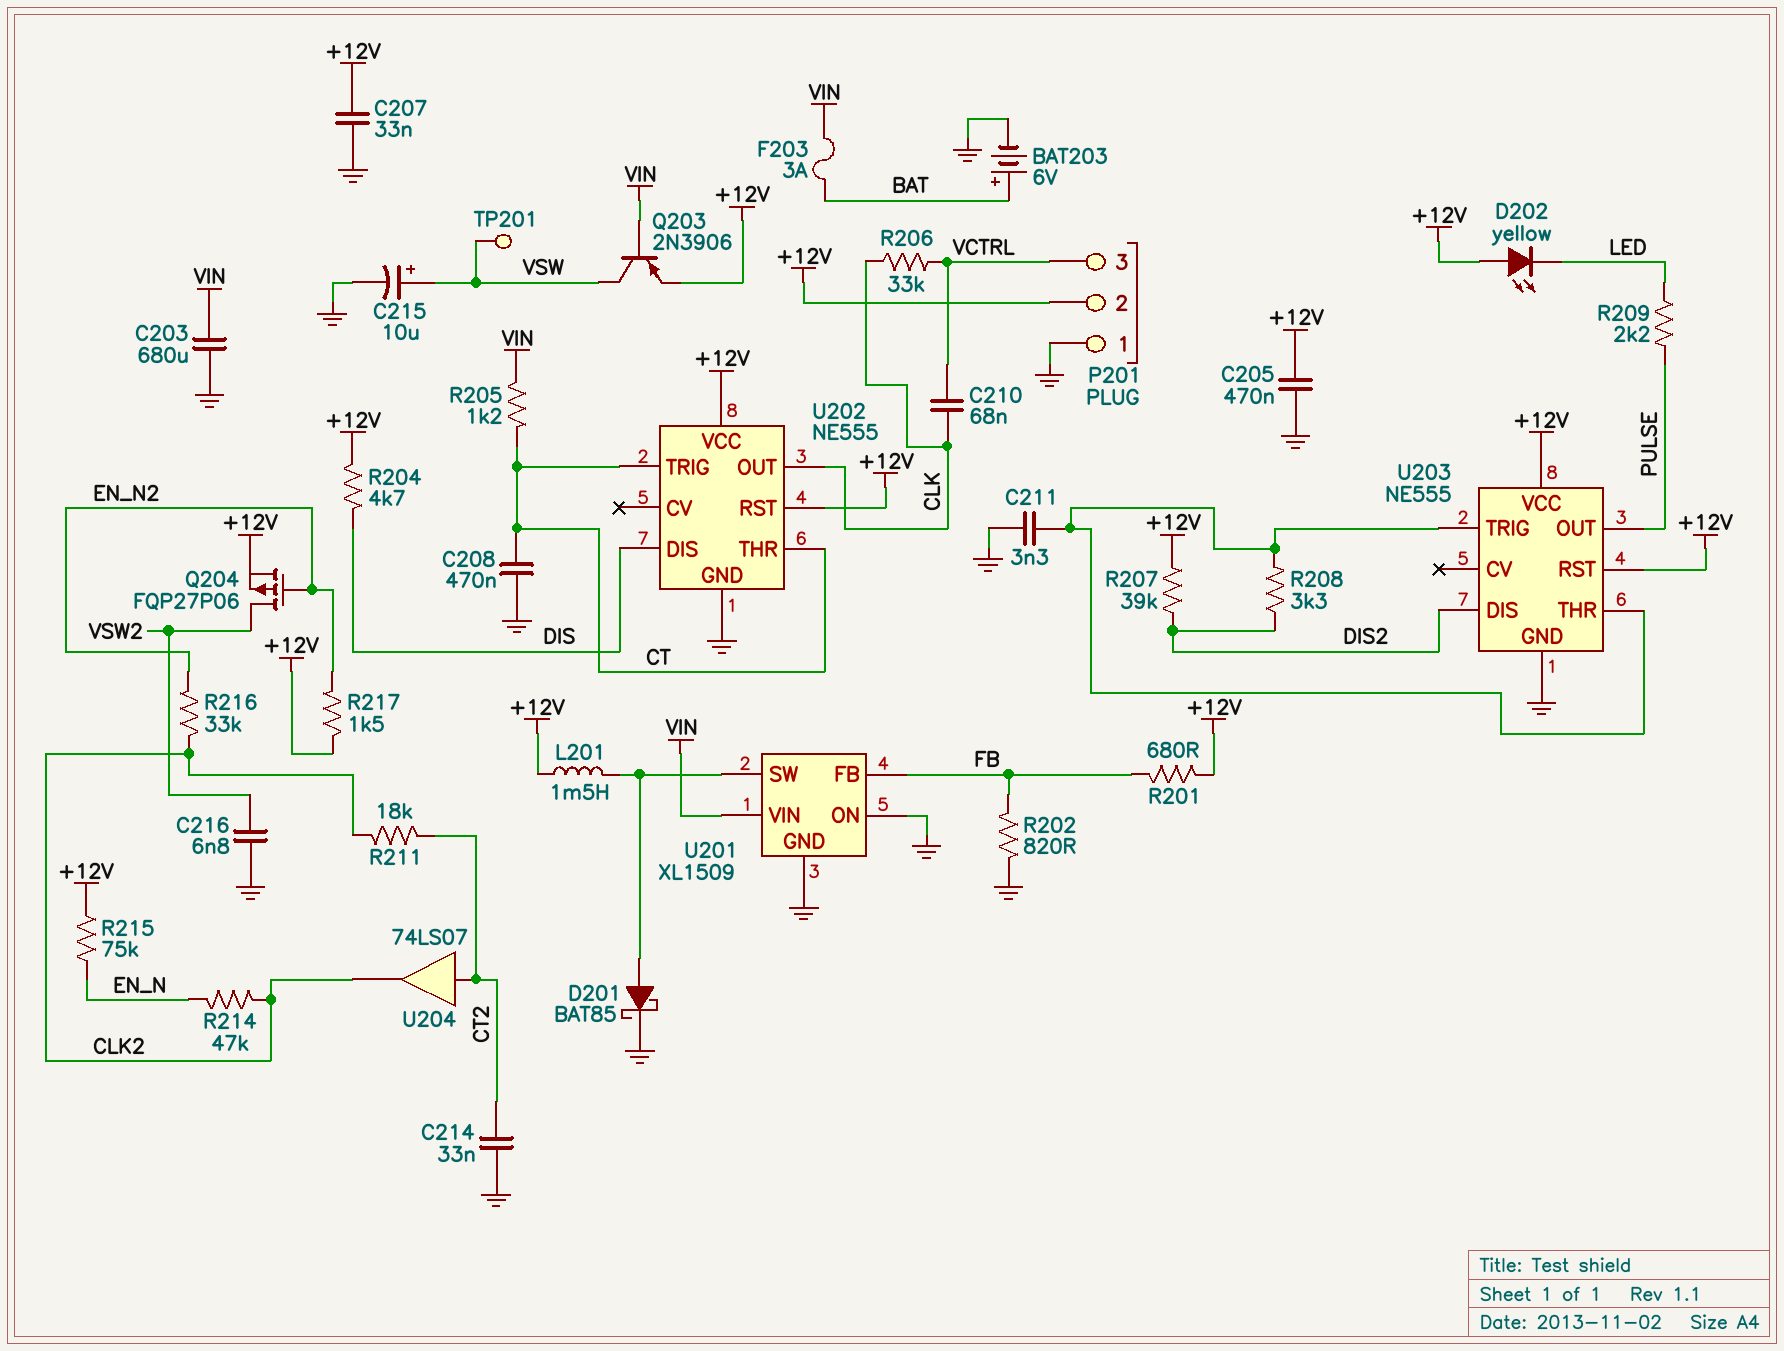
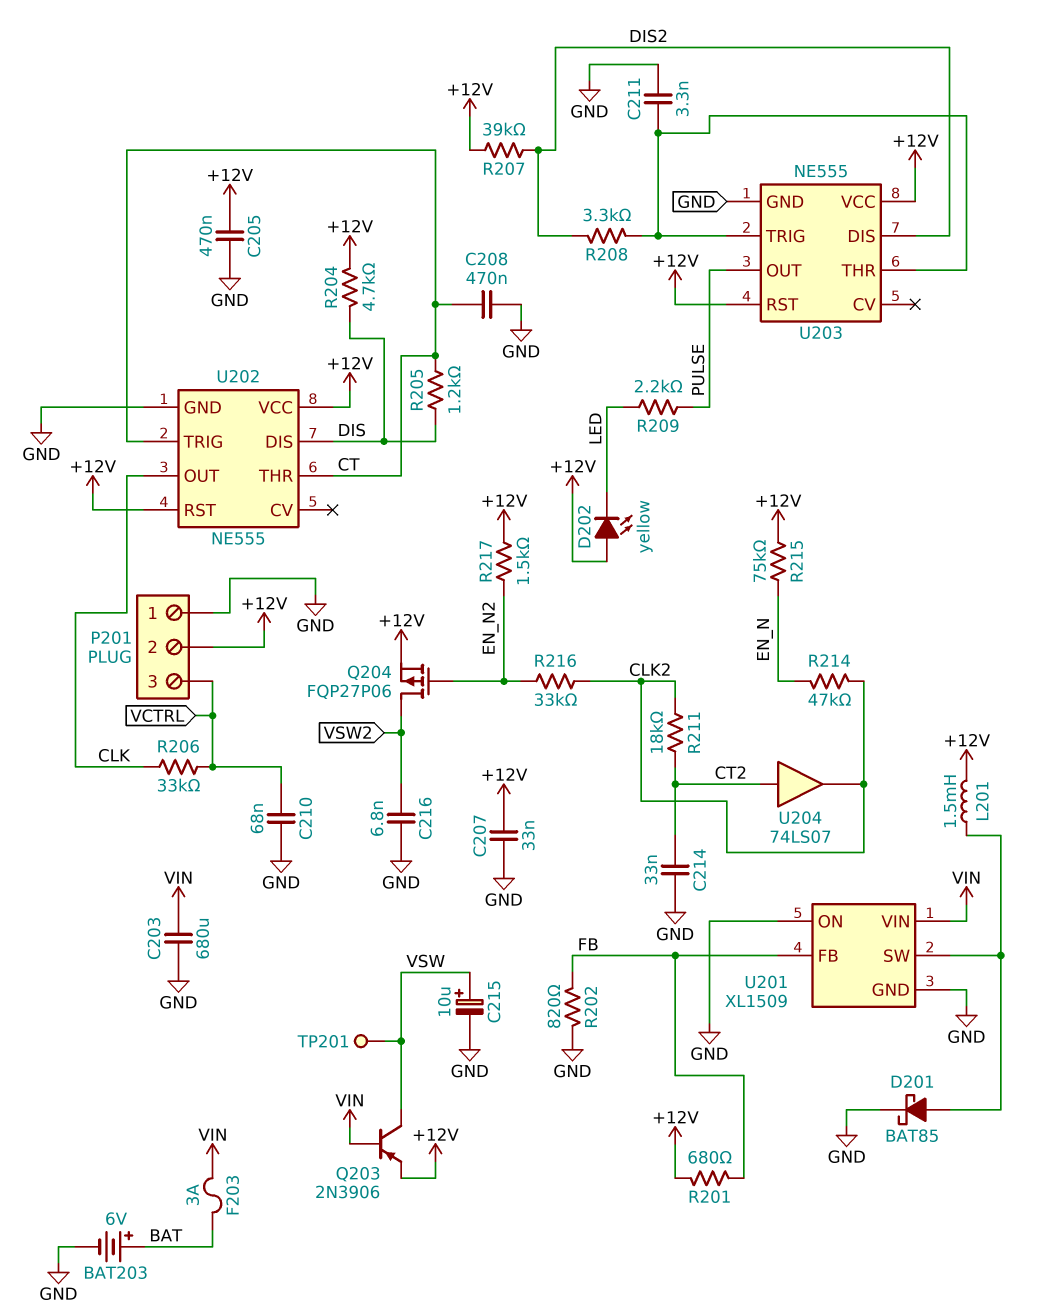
C210: 68nF (CLK, VCTRL) -> 68nF (GND, VCTRL)
R205: 1.2k (CT, VIN) -> 1.2k (CT, DIS)

